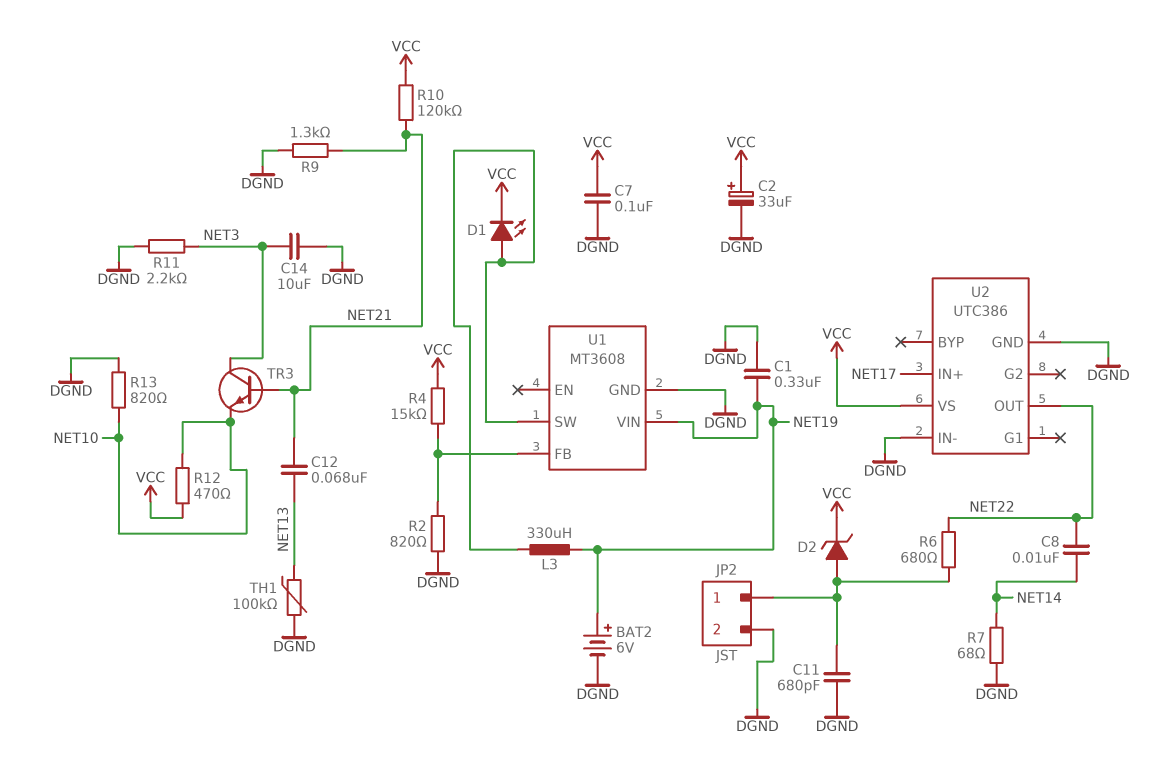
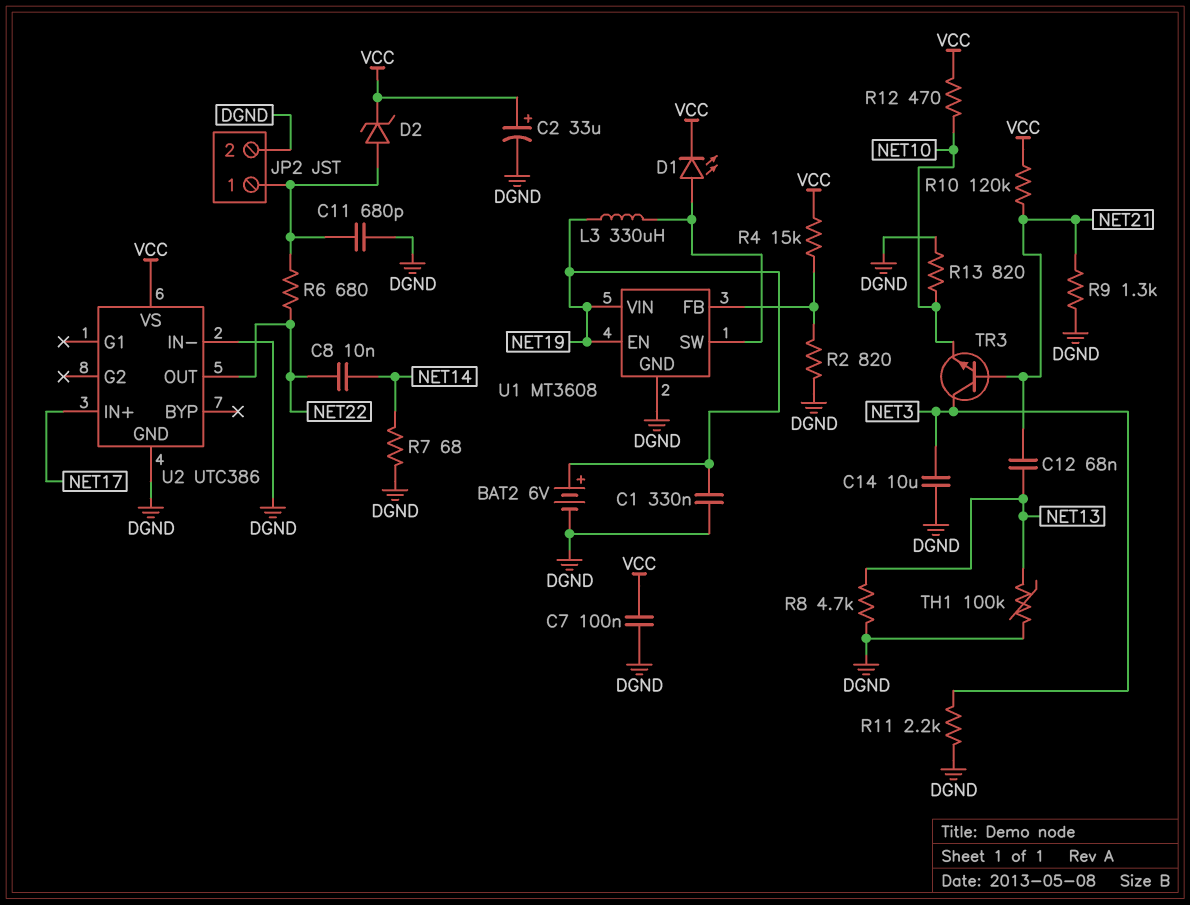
R8: none -> 4.7k (DGND, NET13)
U1 pin EN: none -> NET19

